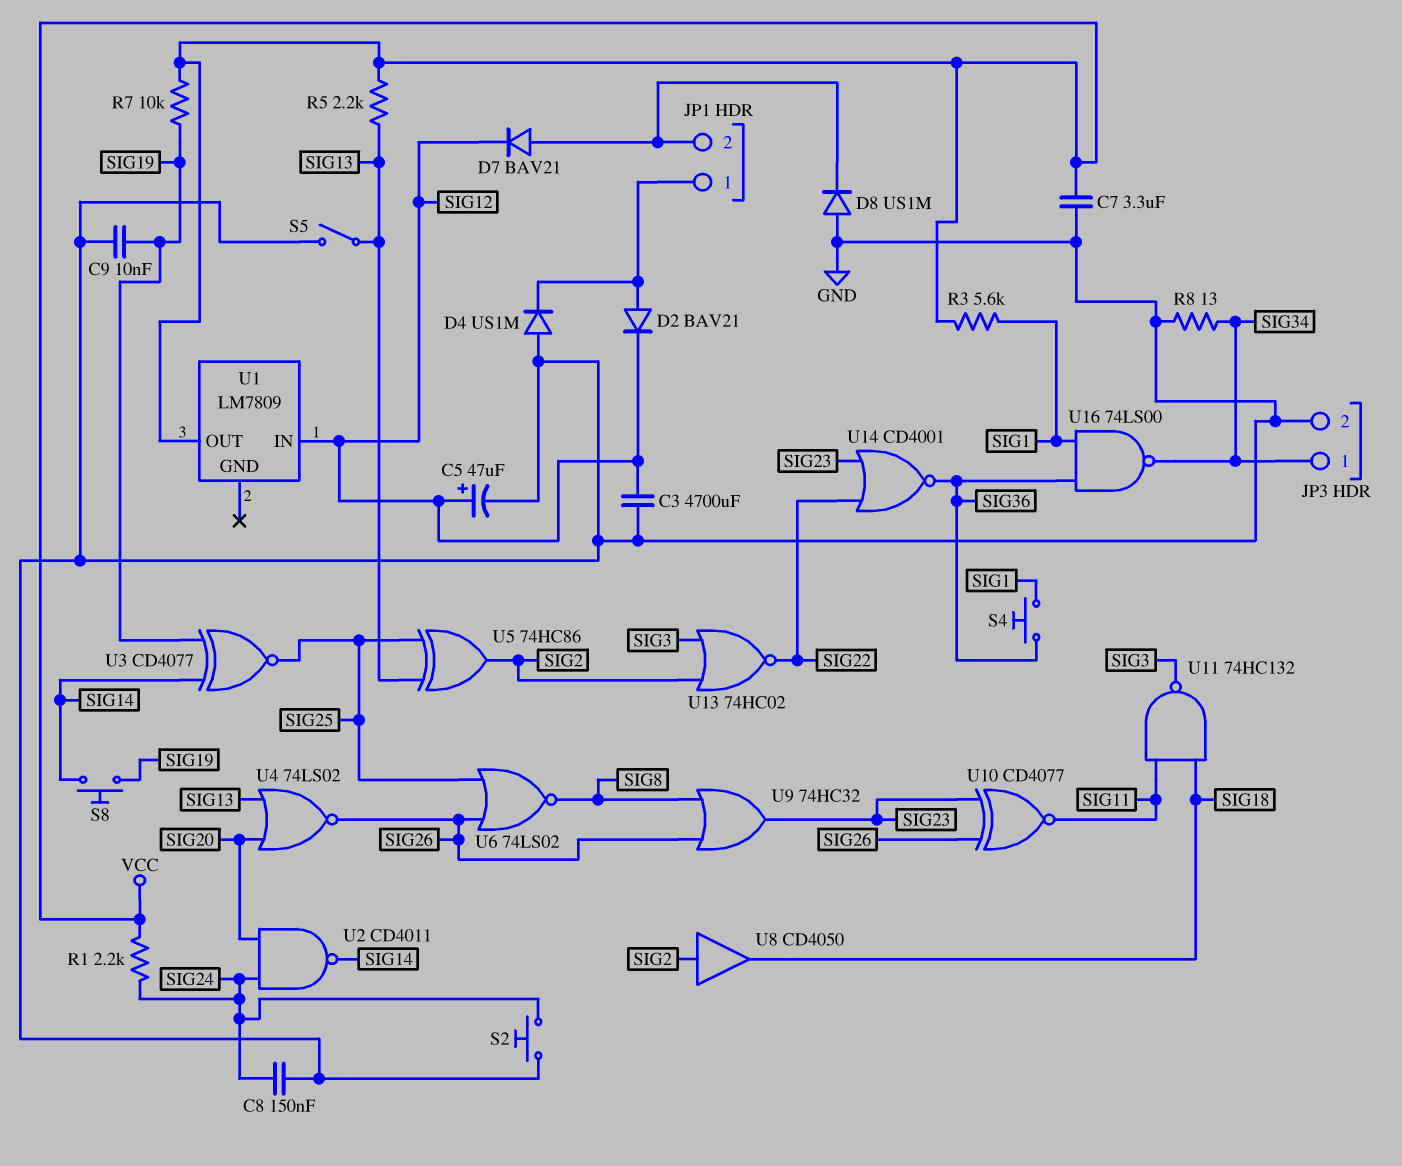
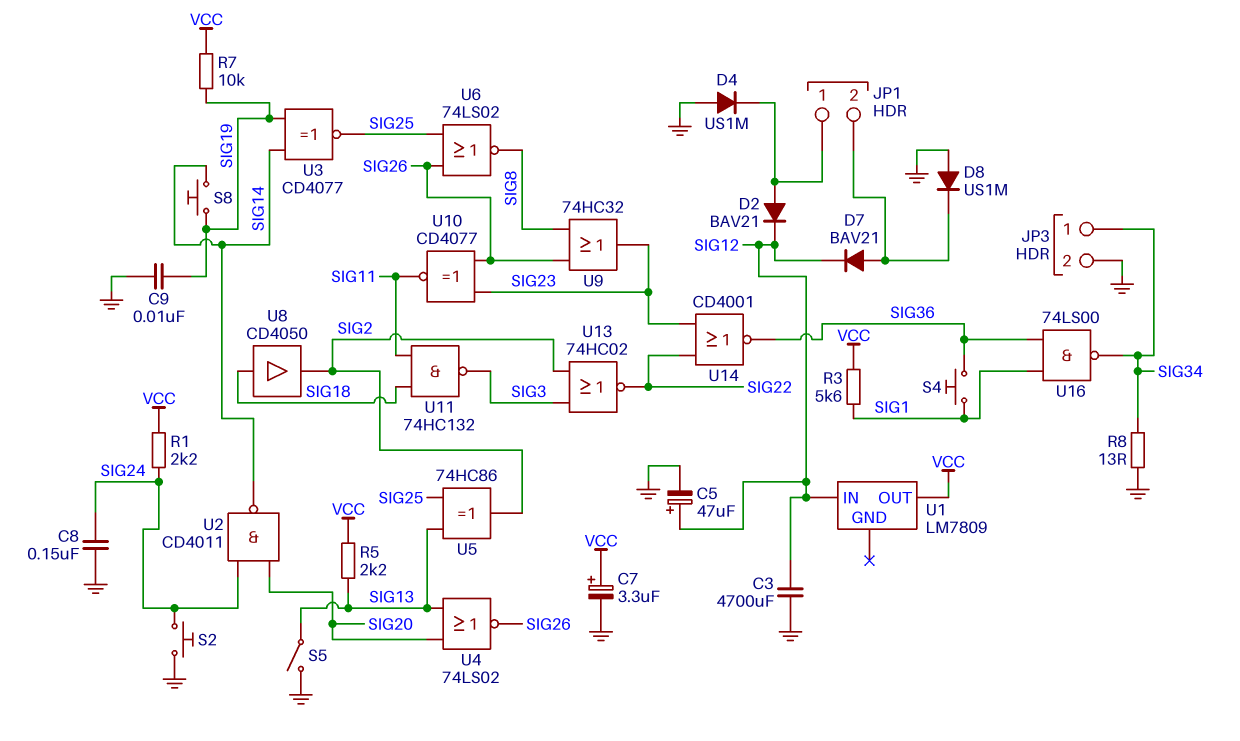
C7: 3.3uF (GND, VCC) -> 3.3uF (plus VCC, minus GND)
U8: buffer CD4050 (in SIG2, out SIG18) -> buffer CD4050 (in SIG18, out SIG2)

